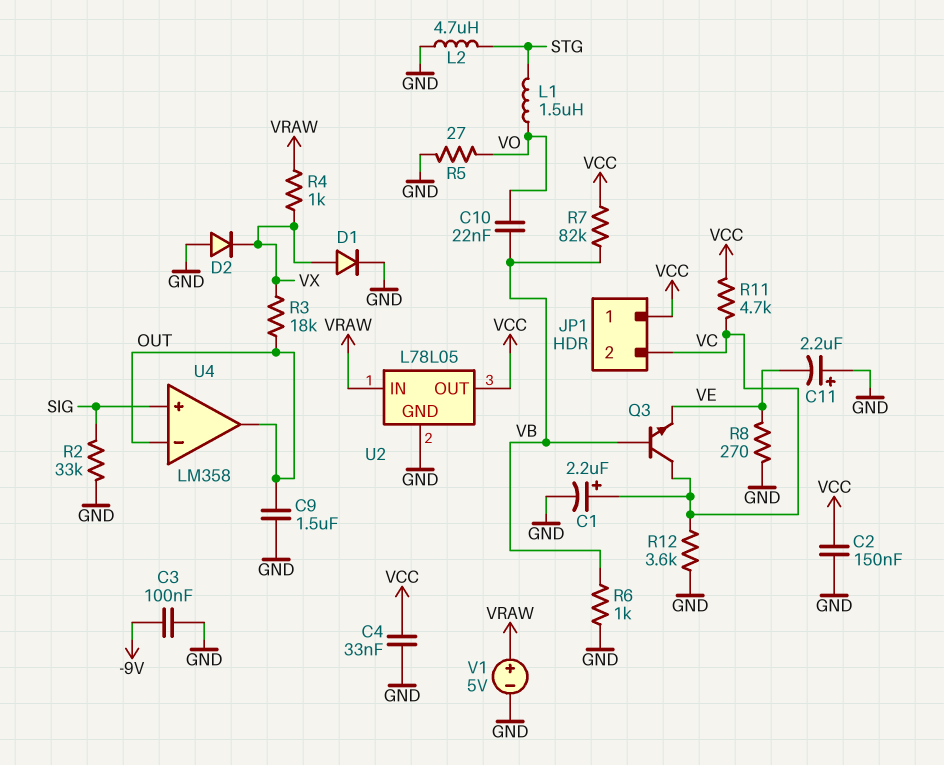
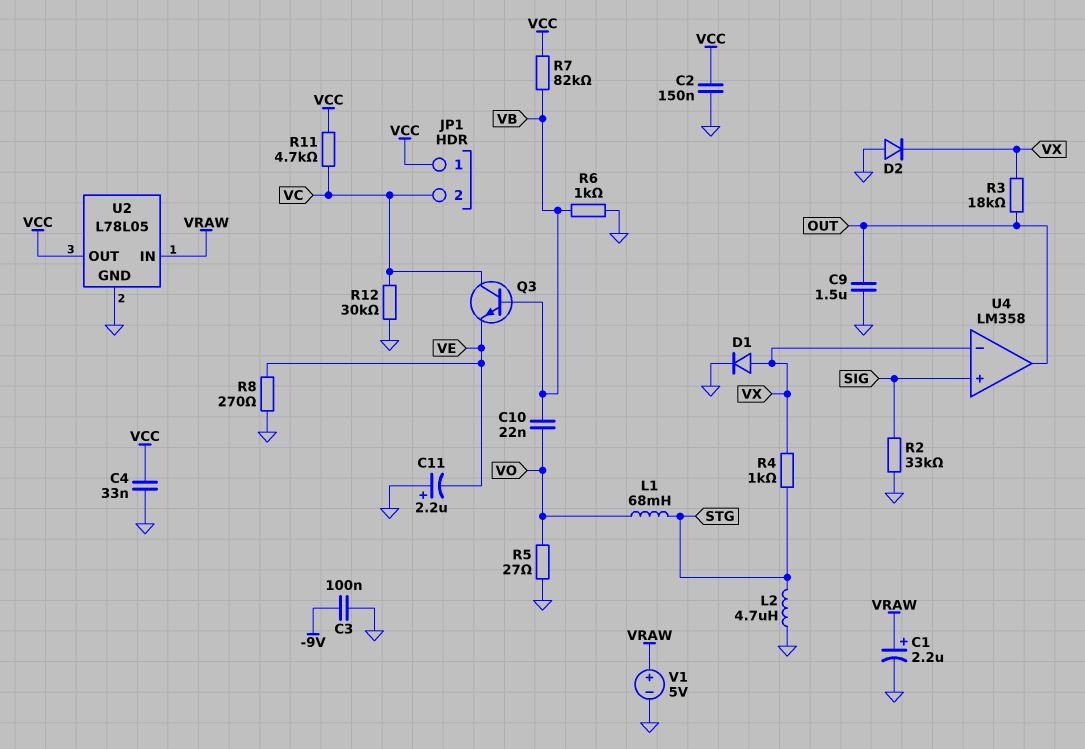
C1: 2.2uF (plus VC, minus GND) -> 2.2uF (plus VRAW, minus GND)
L1: 1.5uH (STG, VO) -> 68mH (STG, VO)
R4: 1k (VRAW, VX) -> 1k (STG, VX)
R12: 3.6k (GND, VC) -> 30k (GND, VC)
U4 pin in-: OUT -> VX

